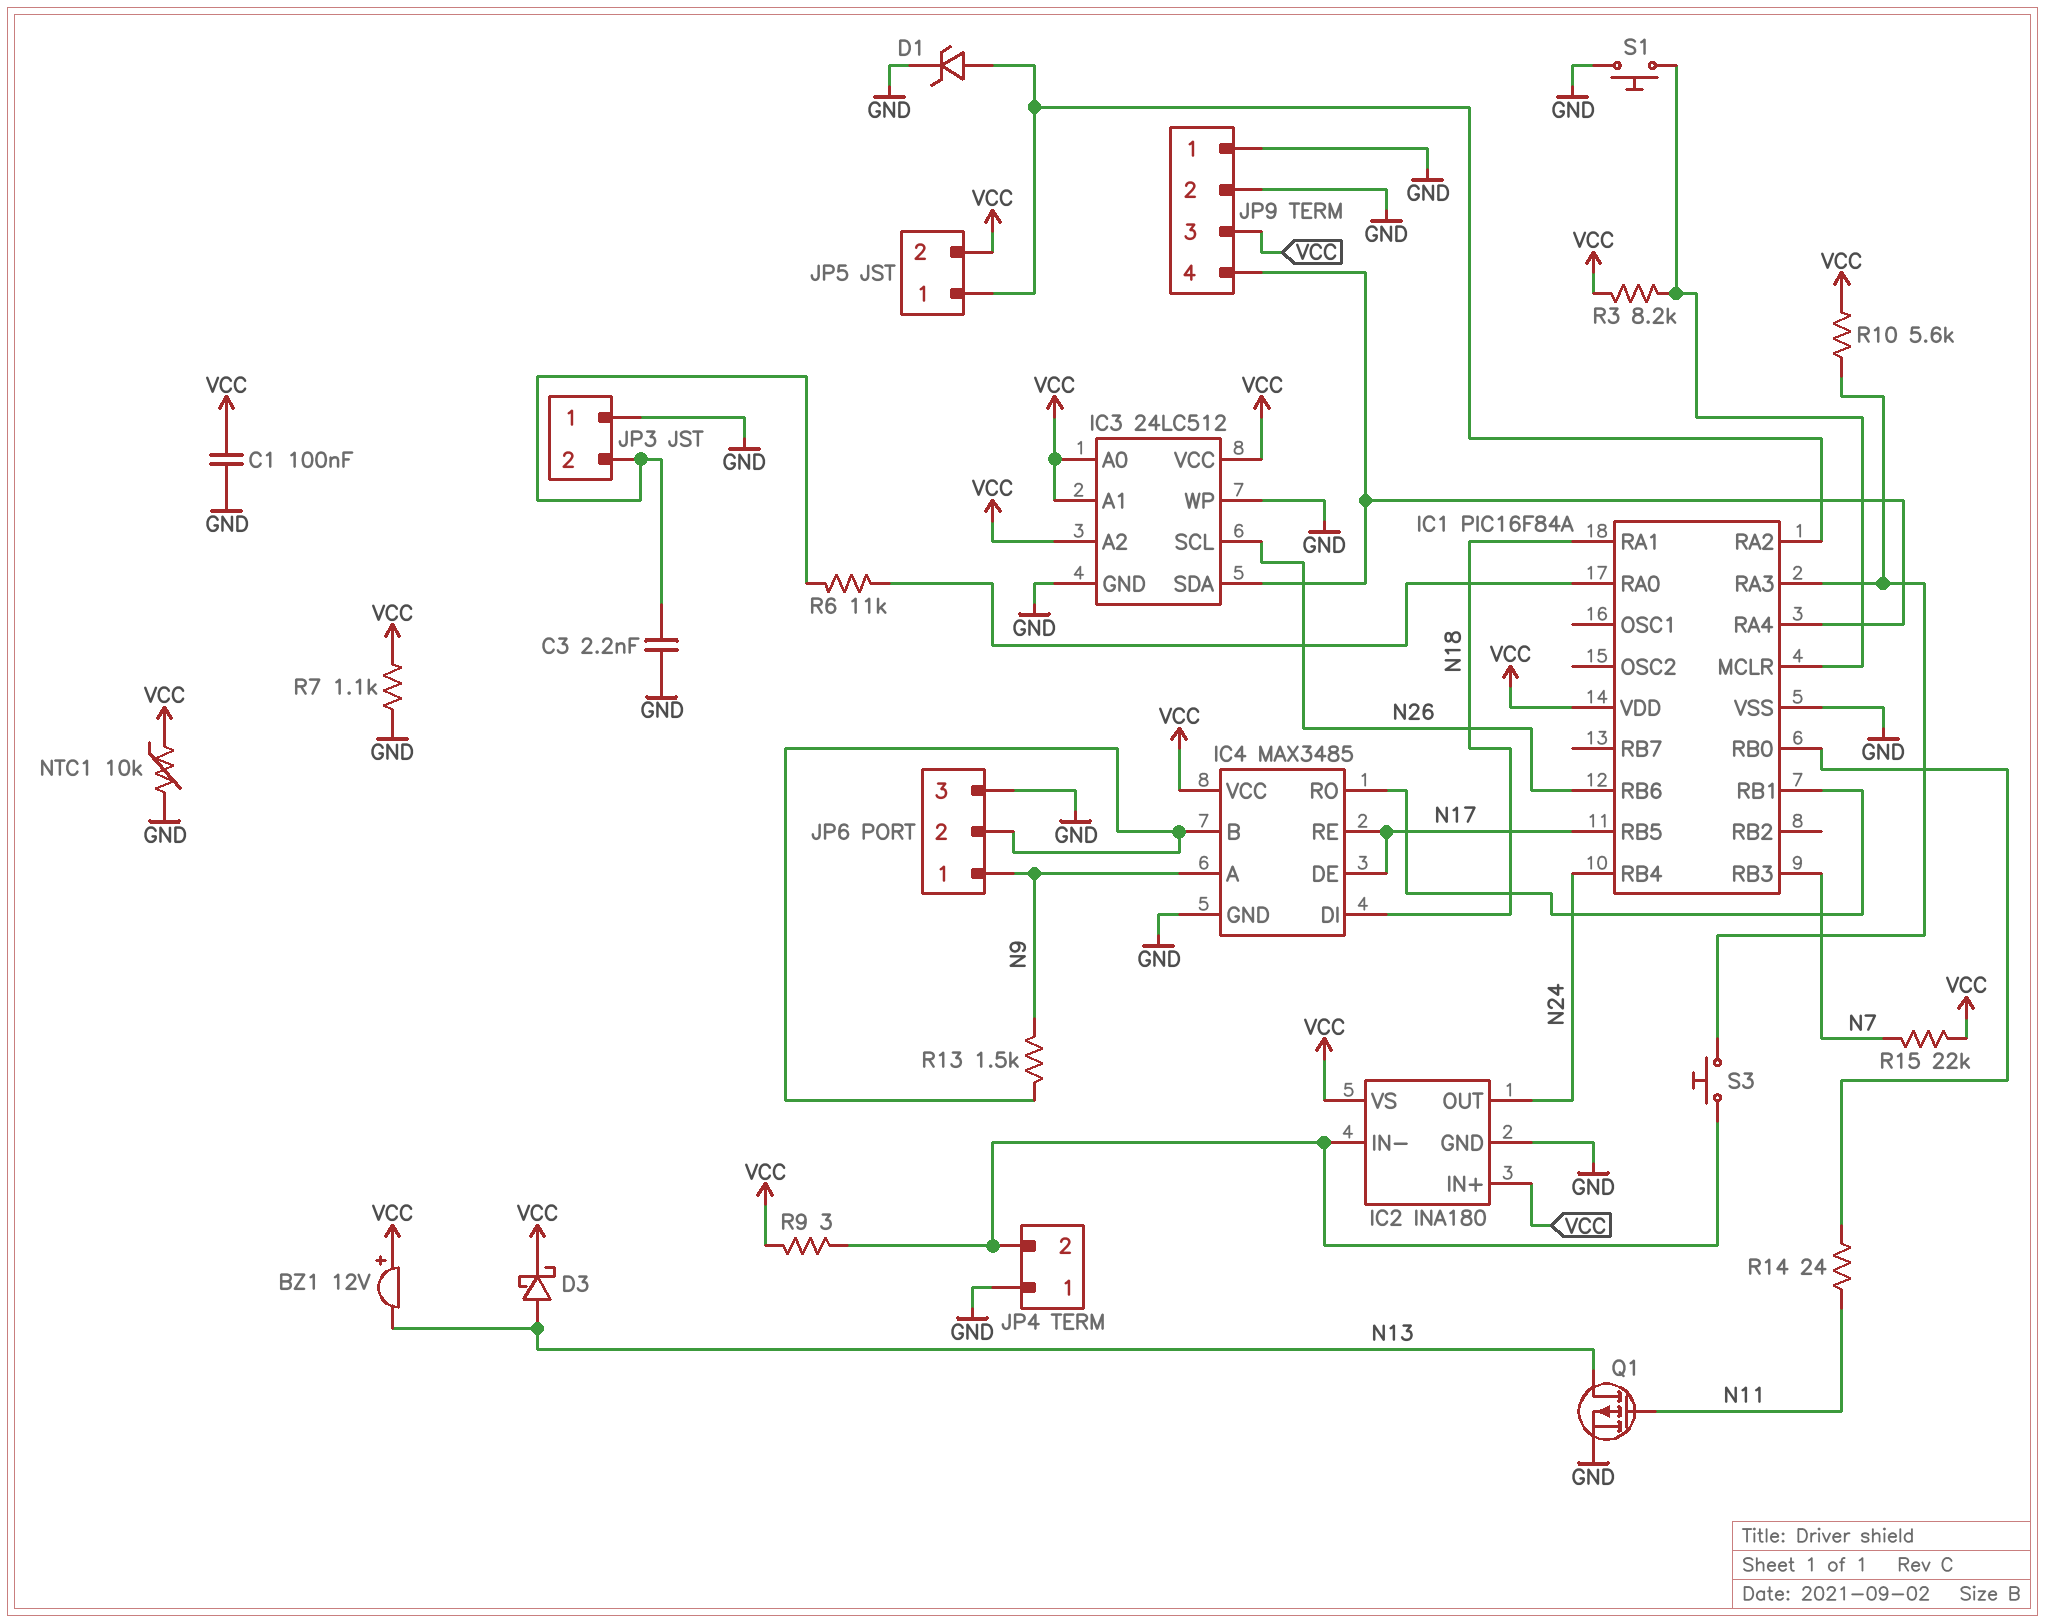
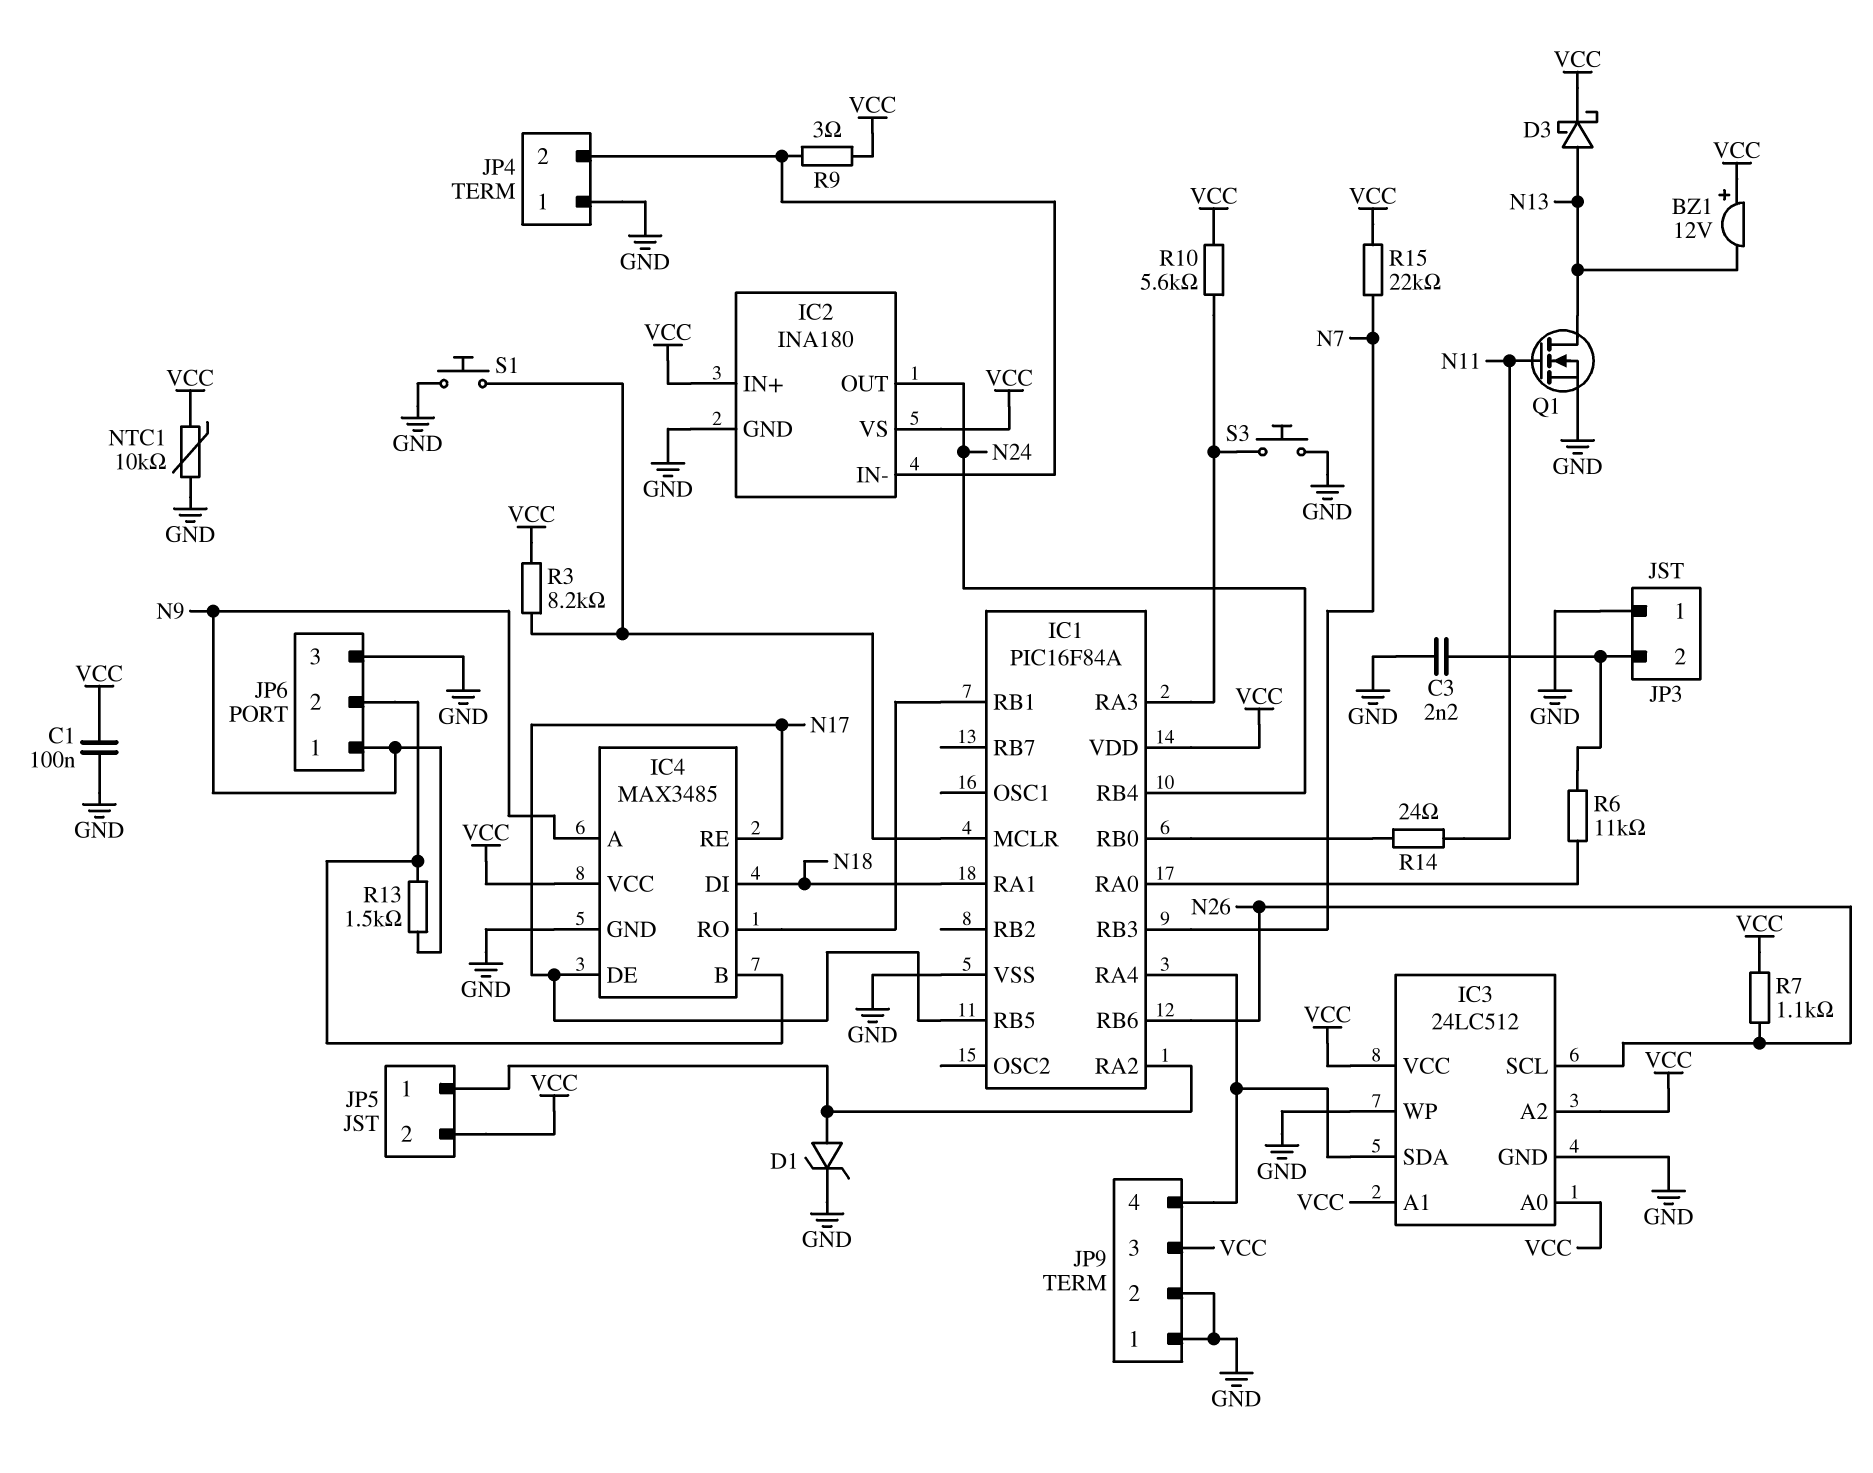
Q1: PMOS (G N11, D N13, S GND) -> NMOS (G N11, D N13, S GND)
R7: 1.1k (GND, VCC) -> 1.1k (N26, VCC)
S3: button (IC1/RA3, IC2/IN-) -> button (GND, IC1/RA3)

